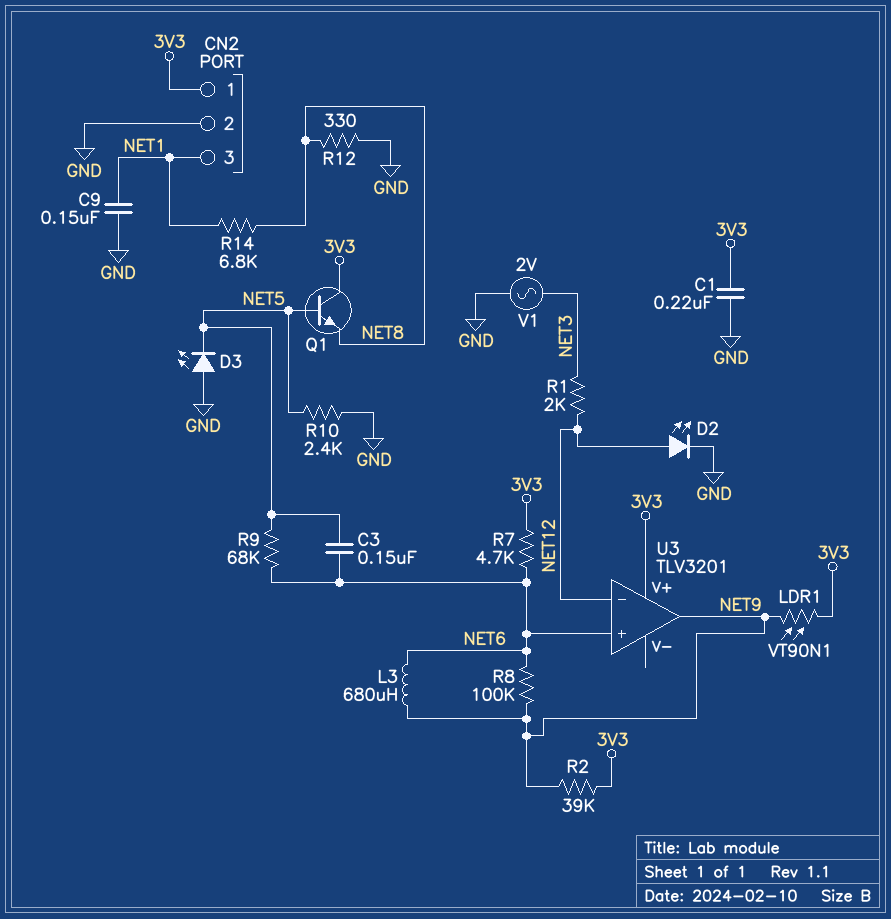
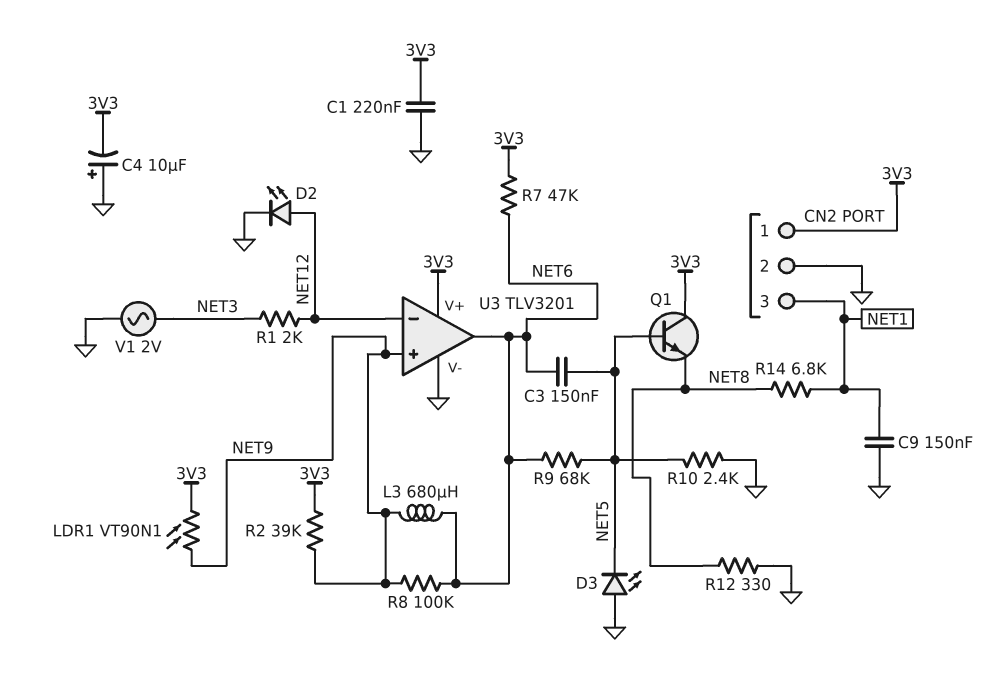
C4: none -> 10uF (plus GND, minus 3V3)
R7: 4.7k (3V3, NET6) -> 47k (3V3, NET6)
U3 pin V-: none -> GND
U3 pin in+: NET6 -> NET9
U3 pin out: NET9 -> NET6

